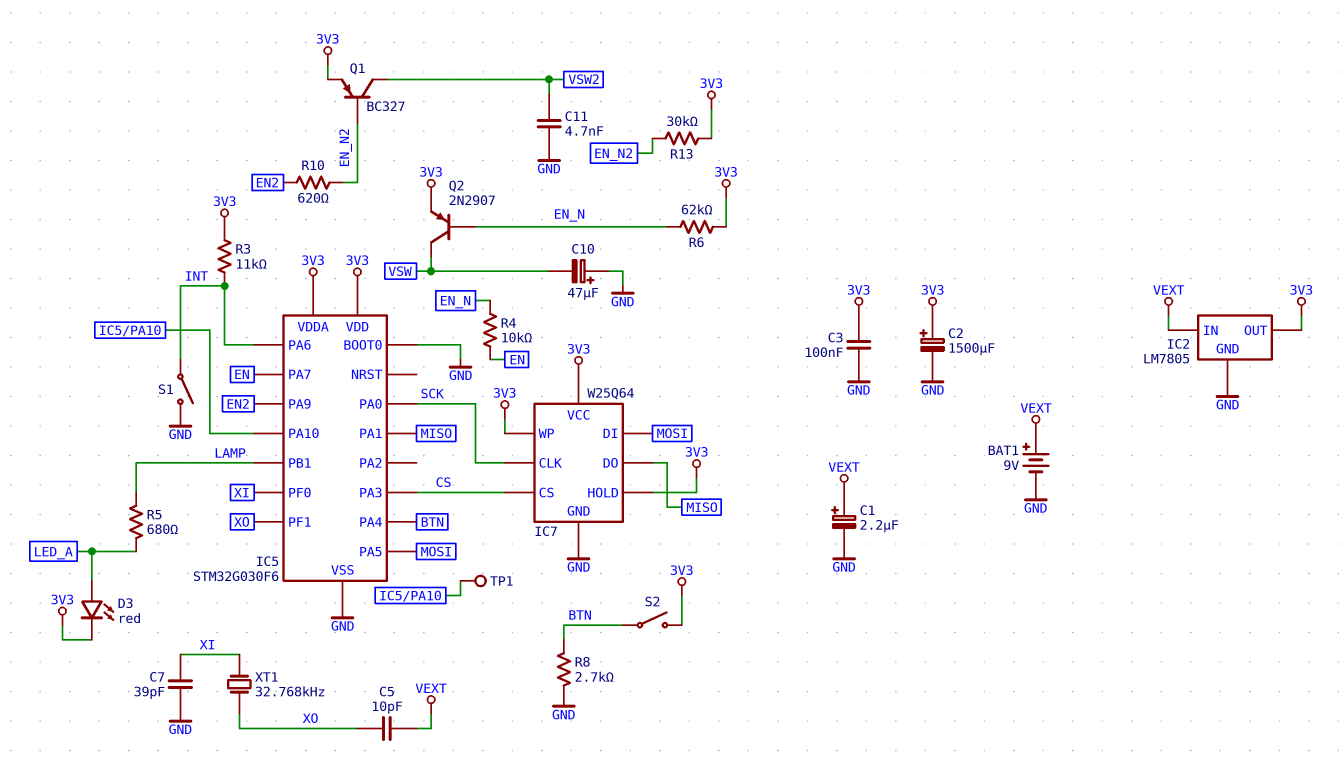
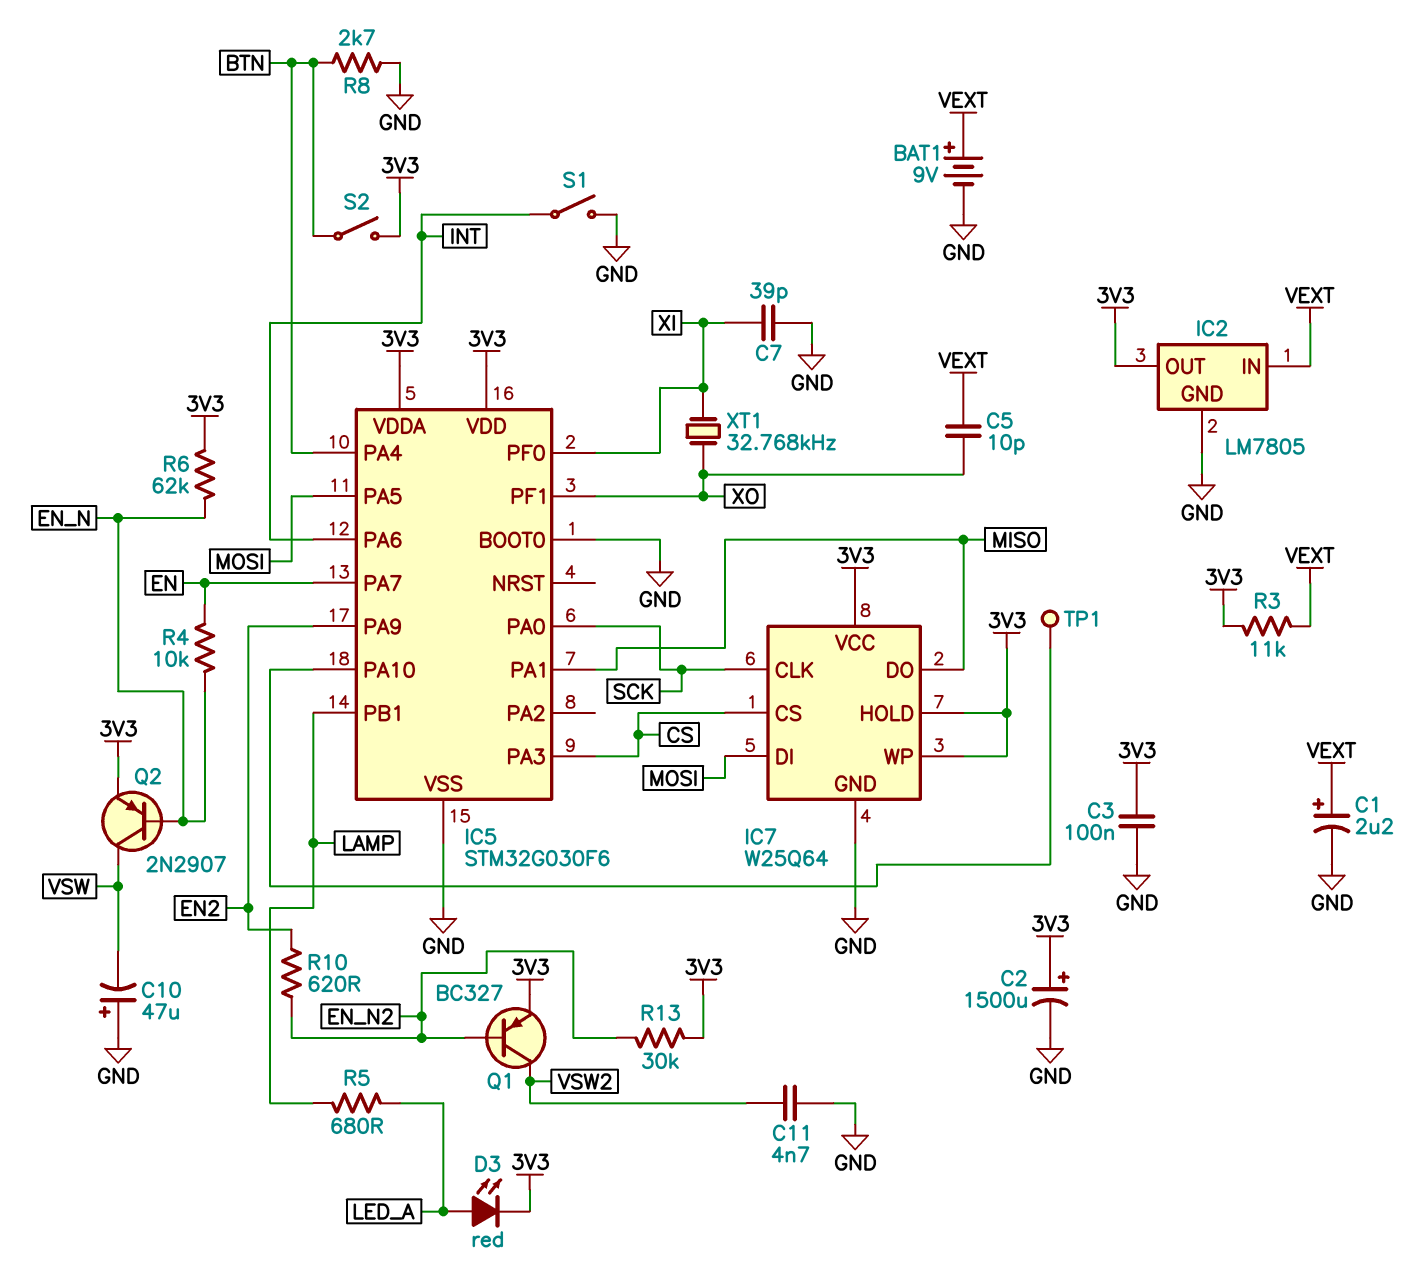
R3: 11k (3V3, INT) -> 11k (3V3, VEXT)

